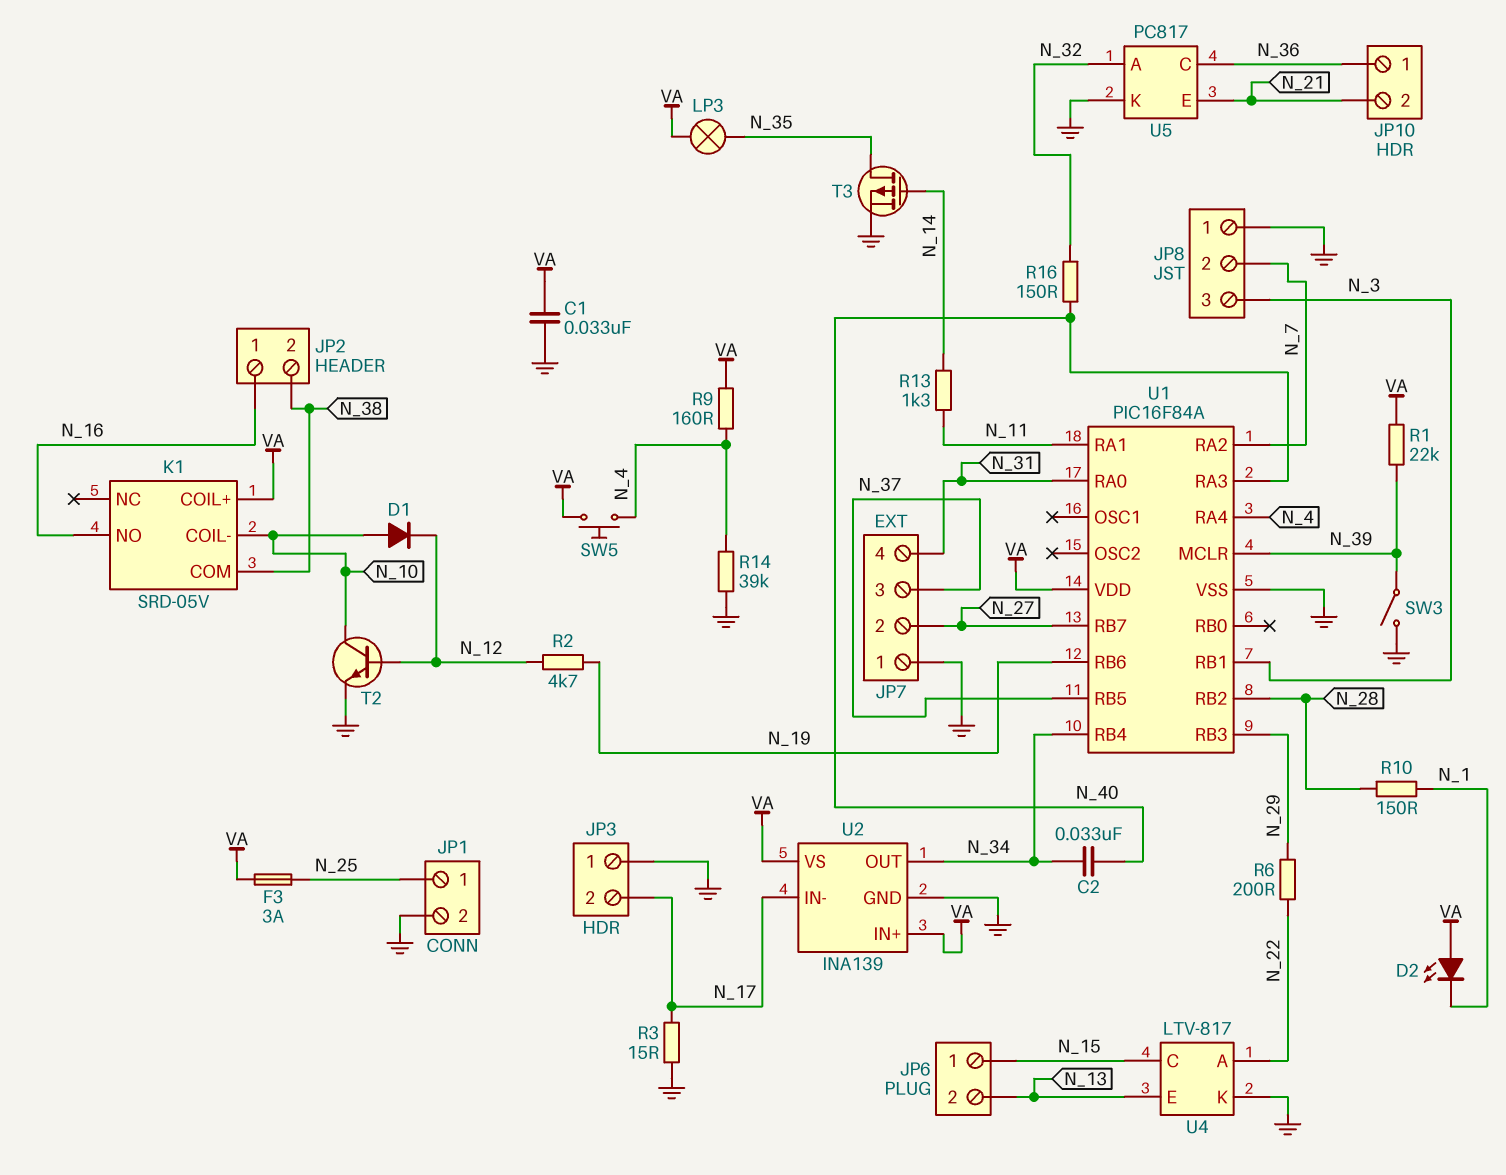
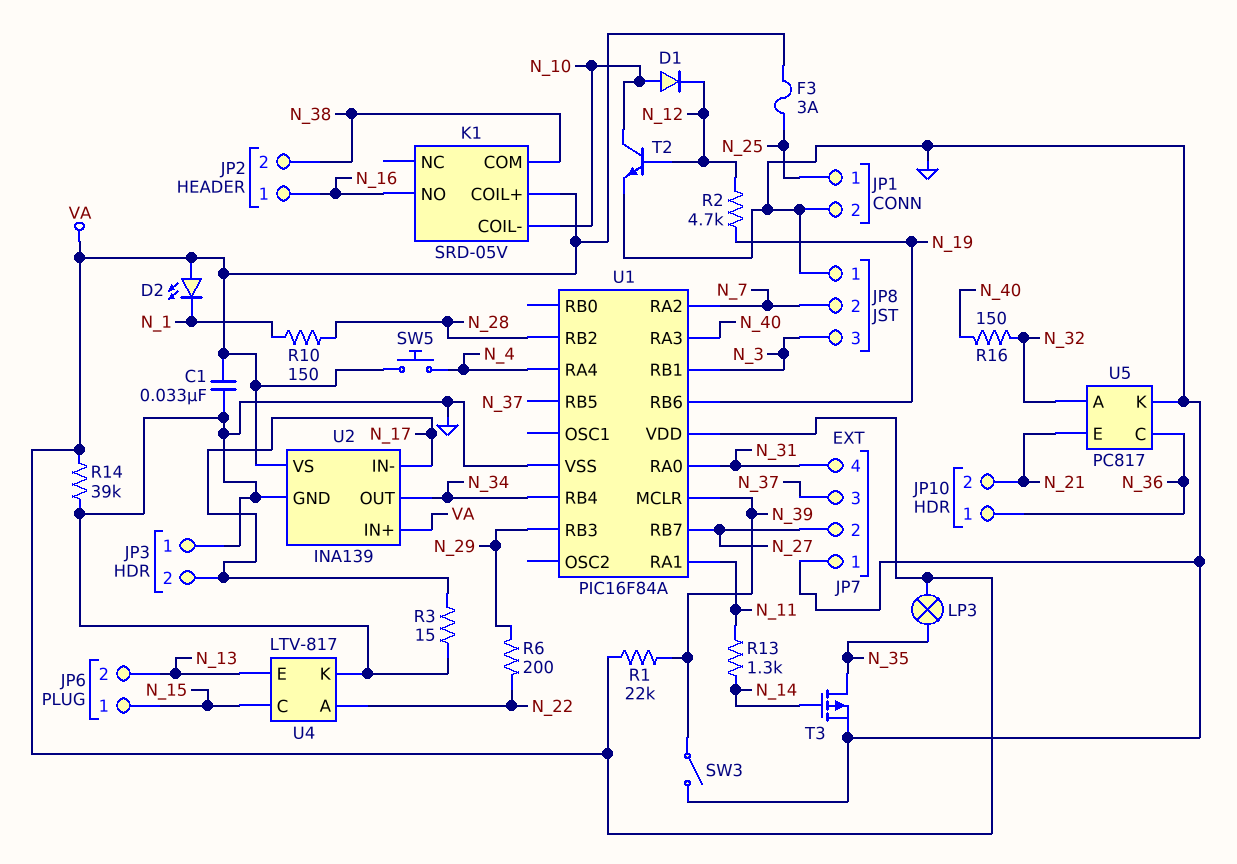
C2: 33nF (N_34, N_40) -> none
R9: 160 (N_4, VA) -> none
R14: 39k (GND, N_4) -> 39k (GND, VA)

